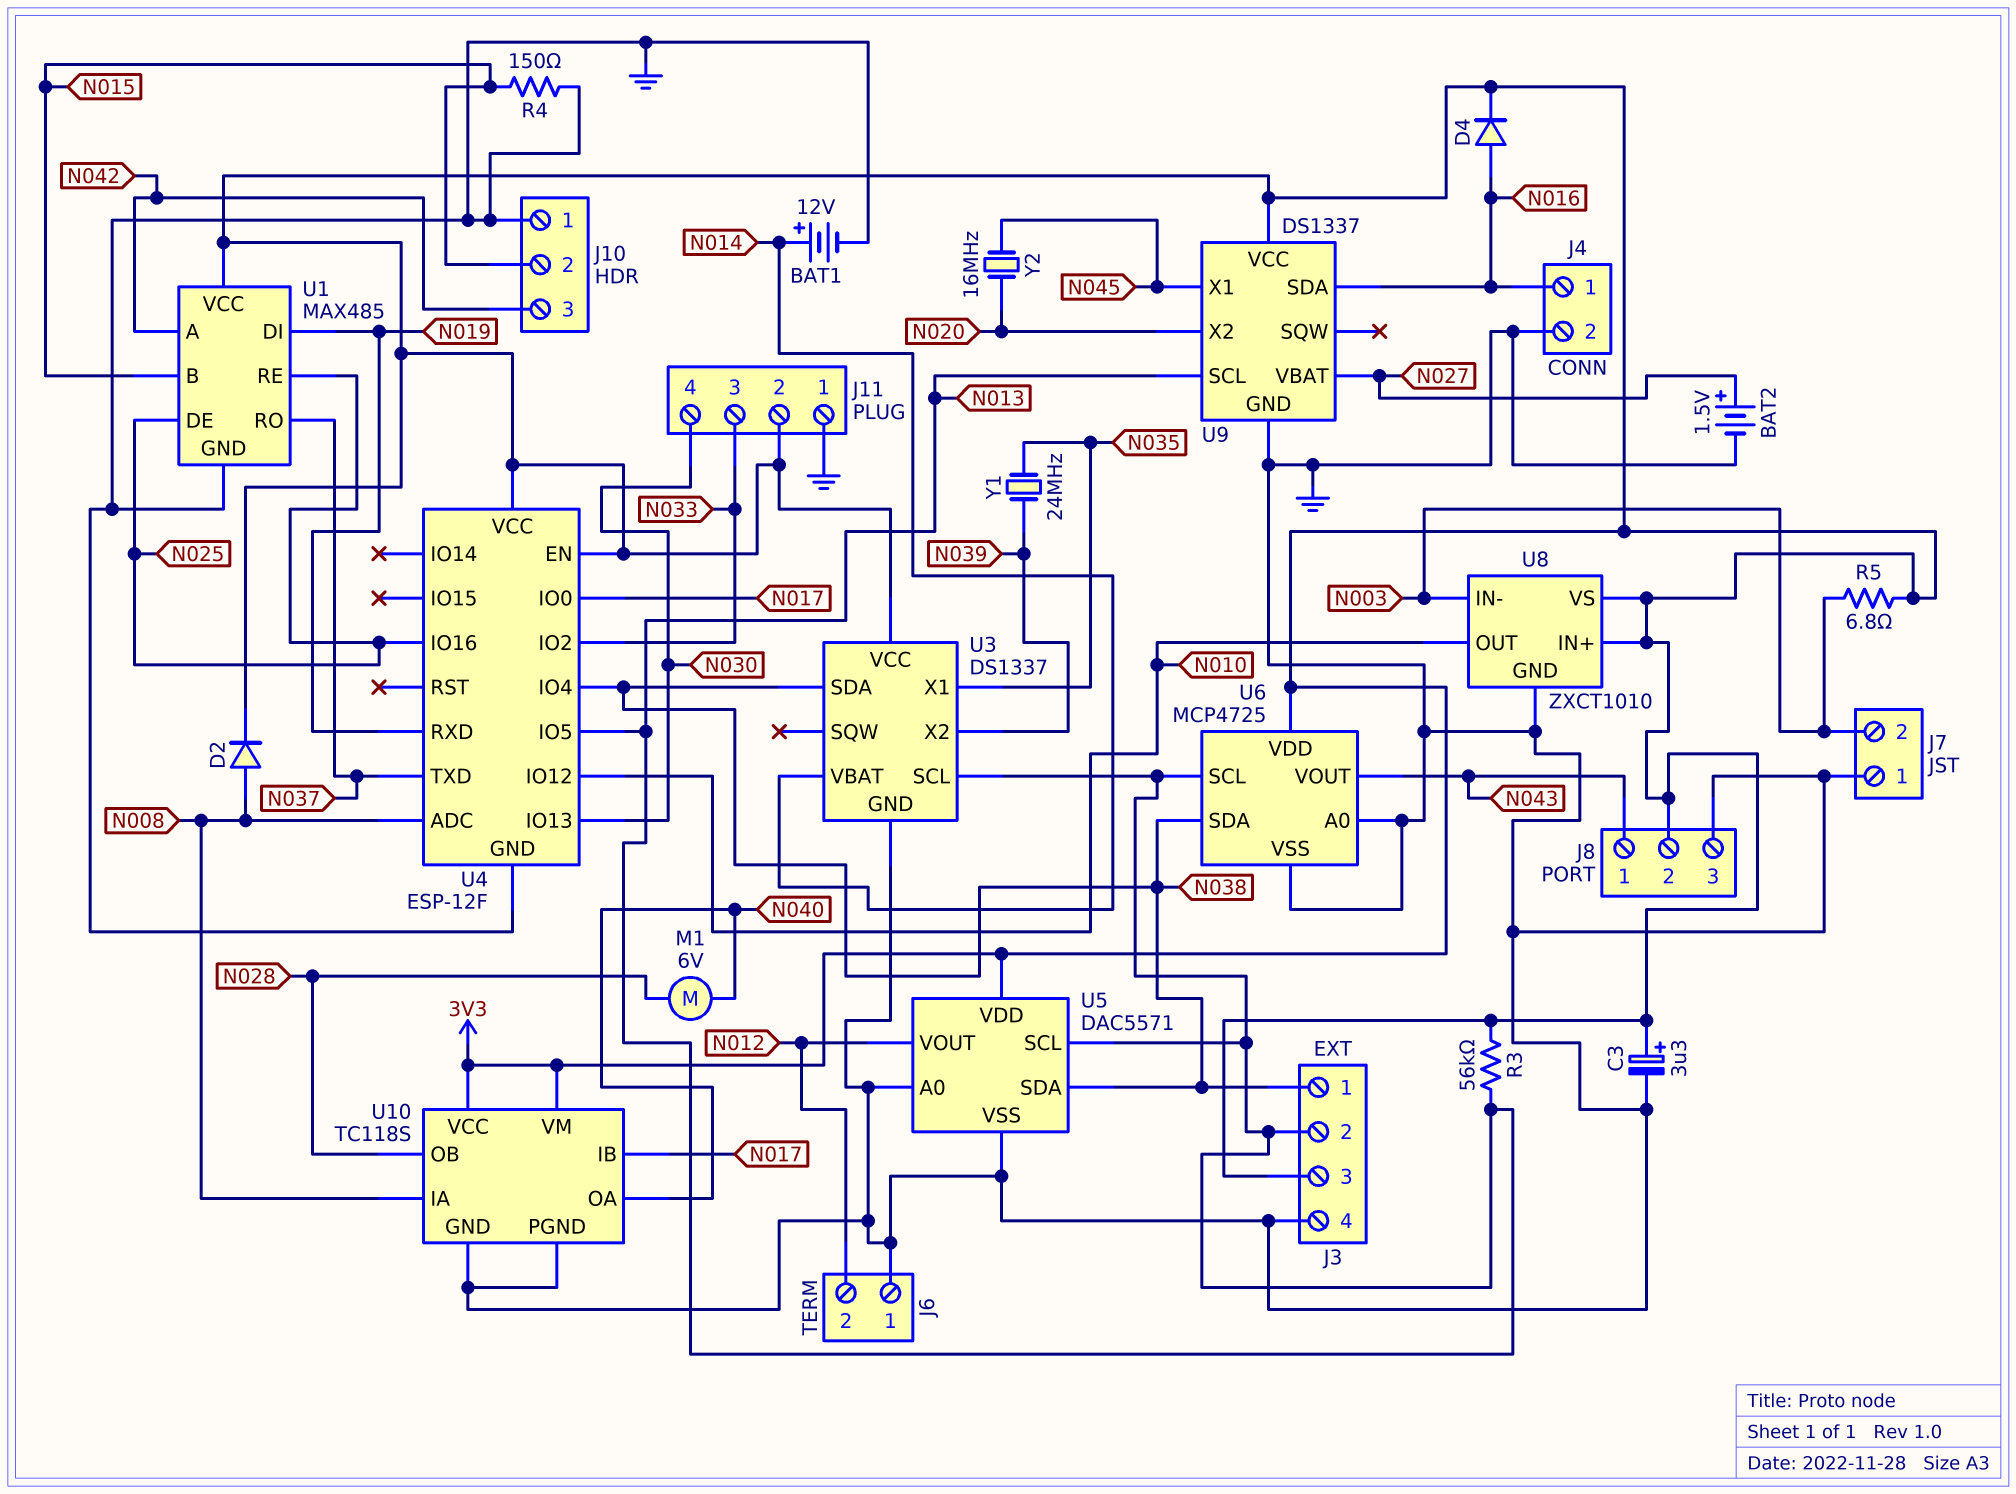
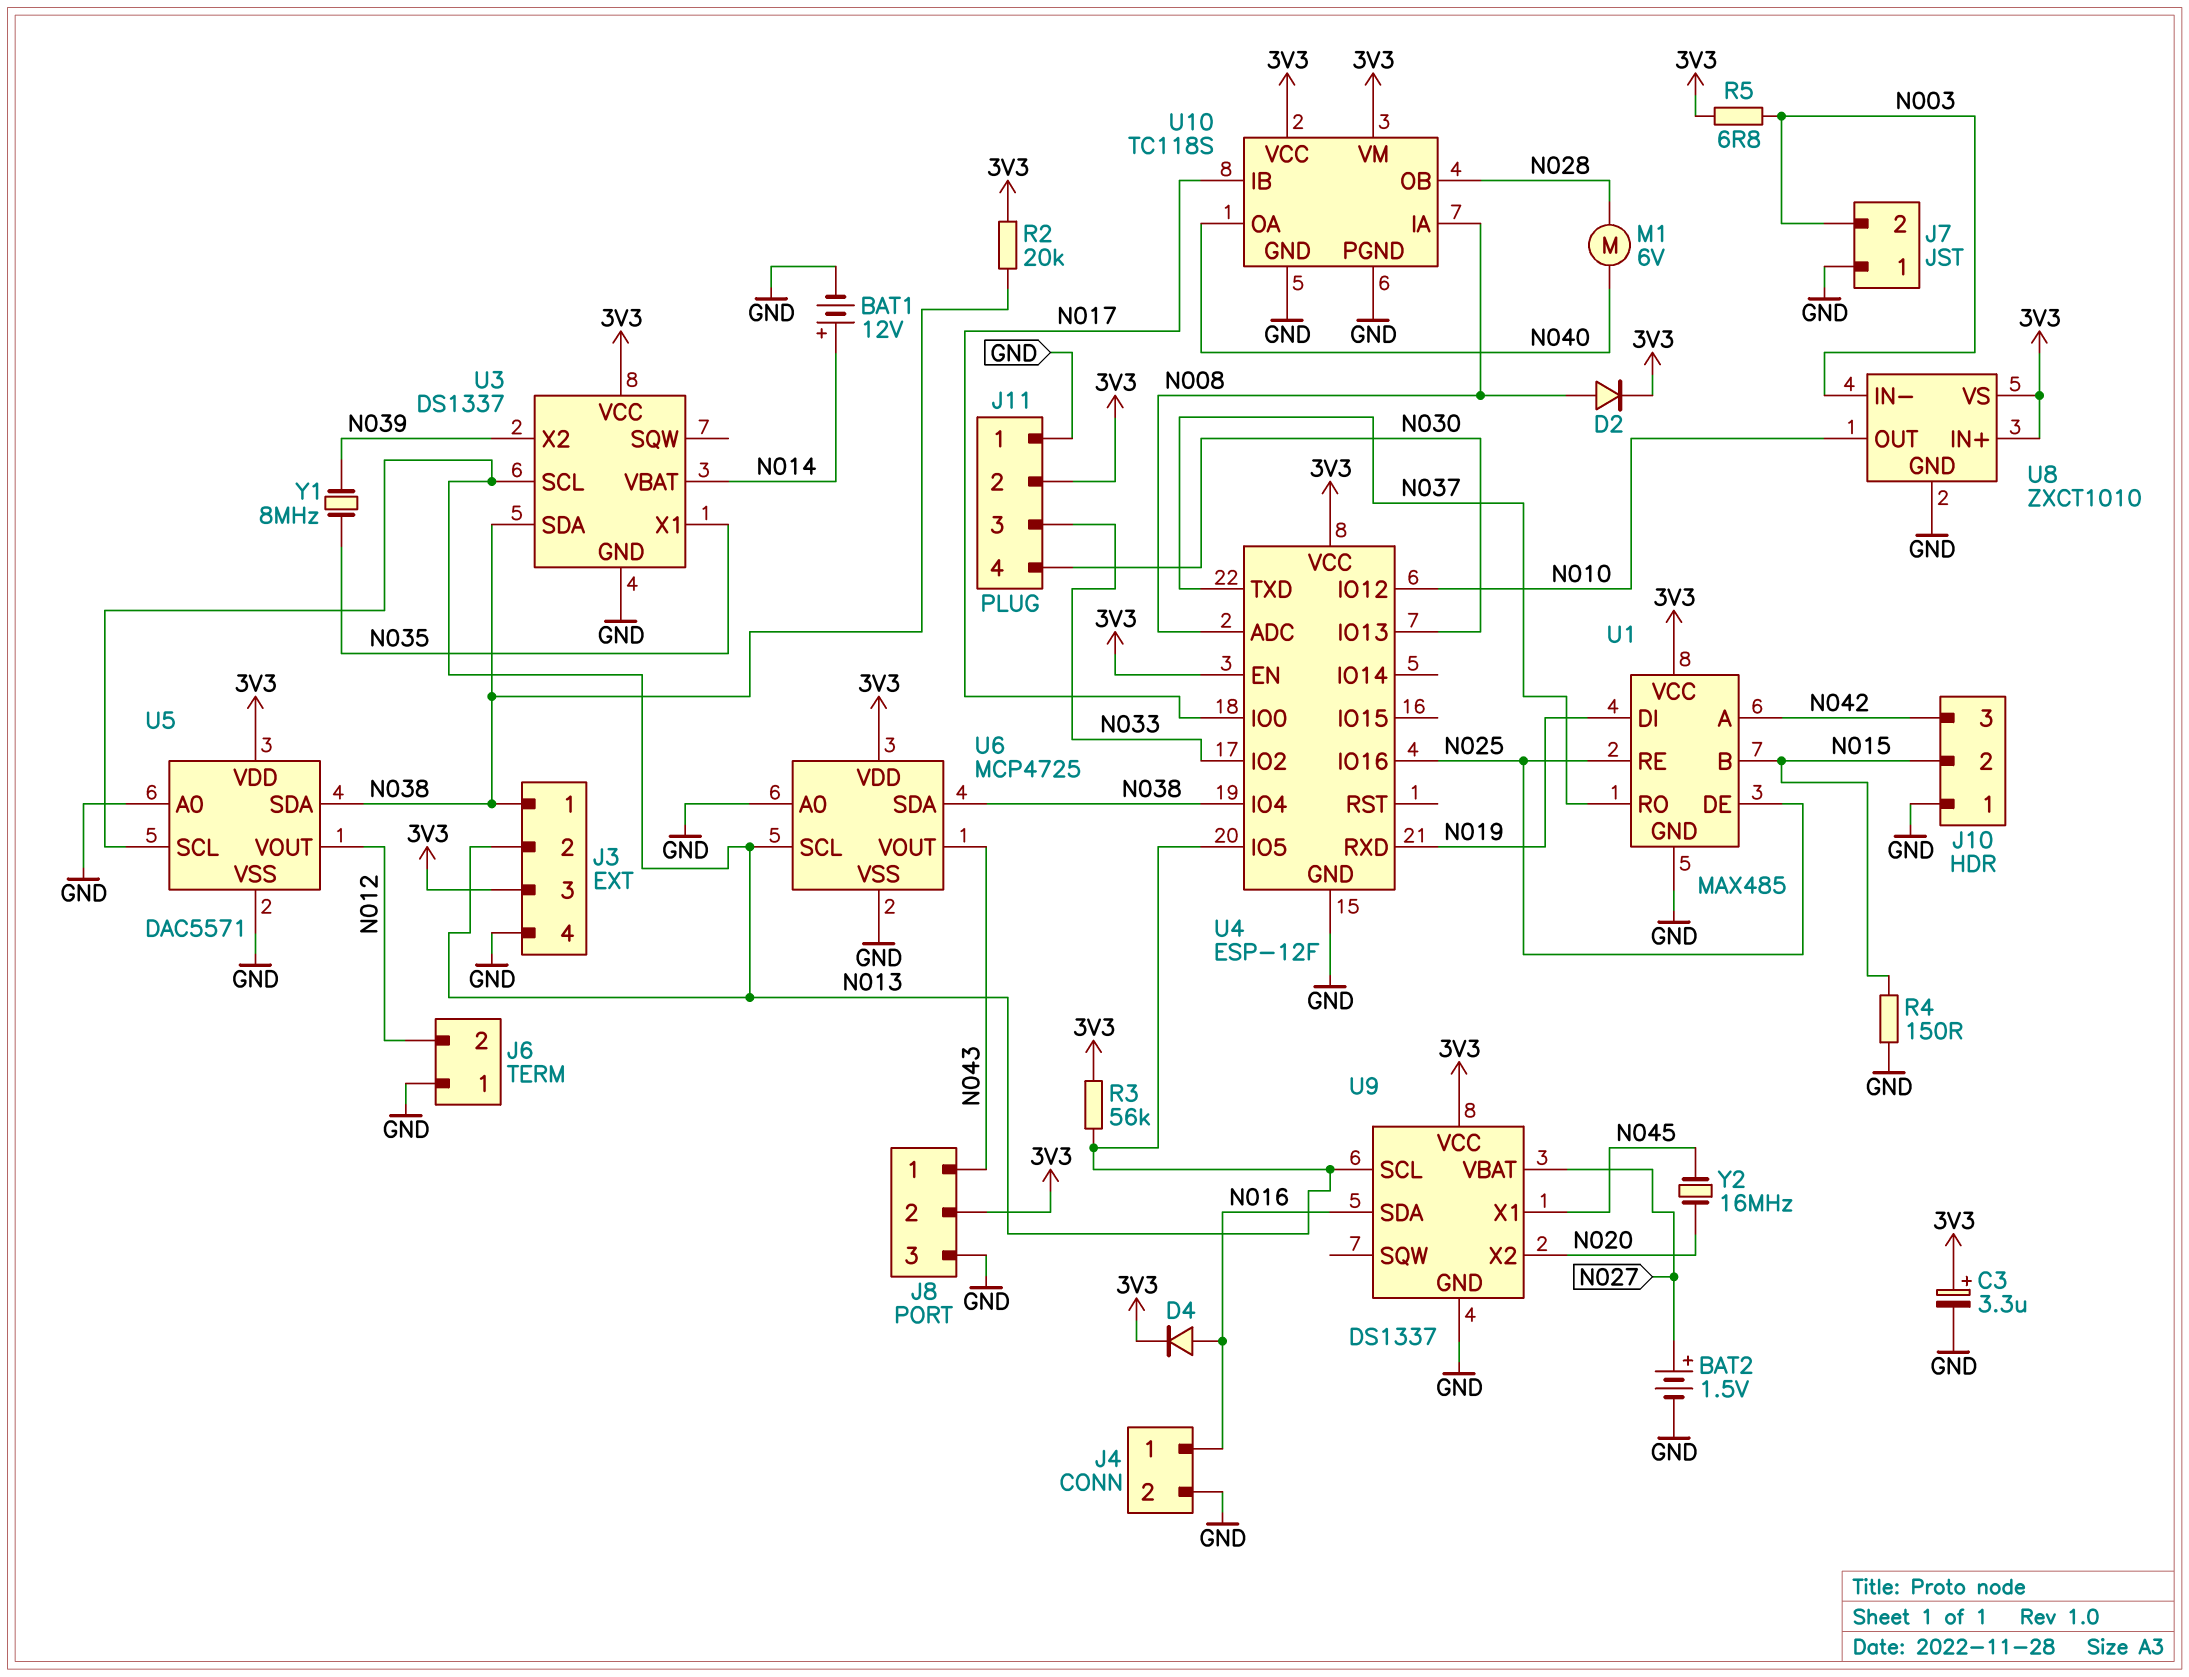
R2: none -> 20k (3V3, N038)
Y1: 24MHz (N035, N039) -> 8MHz (N035, N039)

